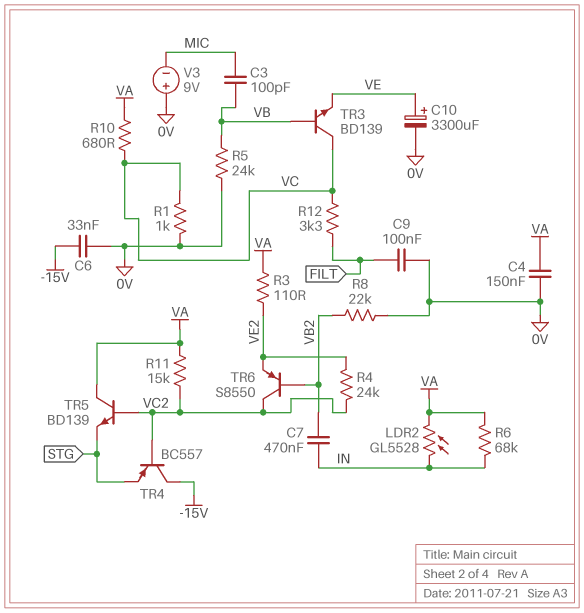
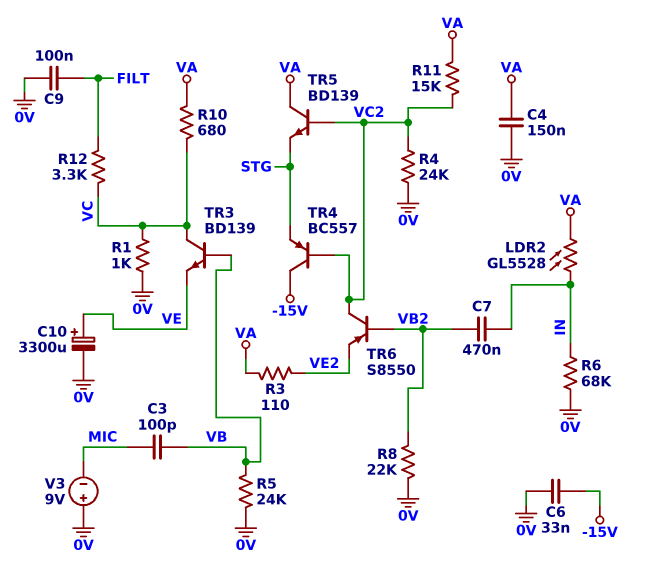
R4: 24k (VC2, VE2) -> 24k (0V, VC2)
R6: 68k (IN, VA) -> 68k (0V, IN)

